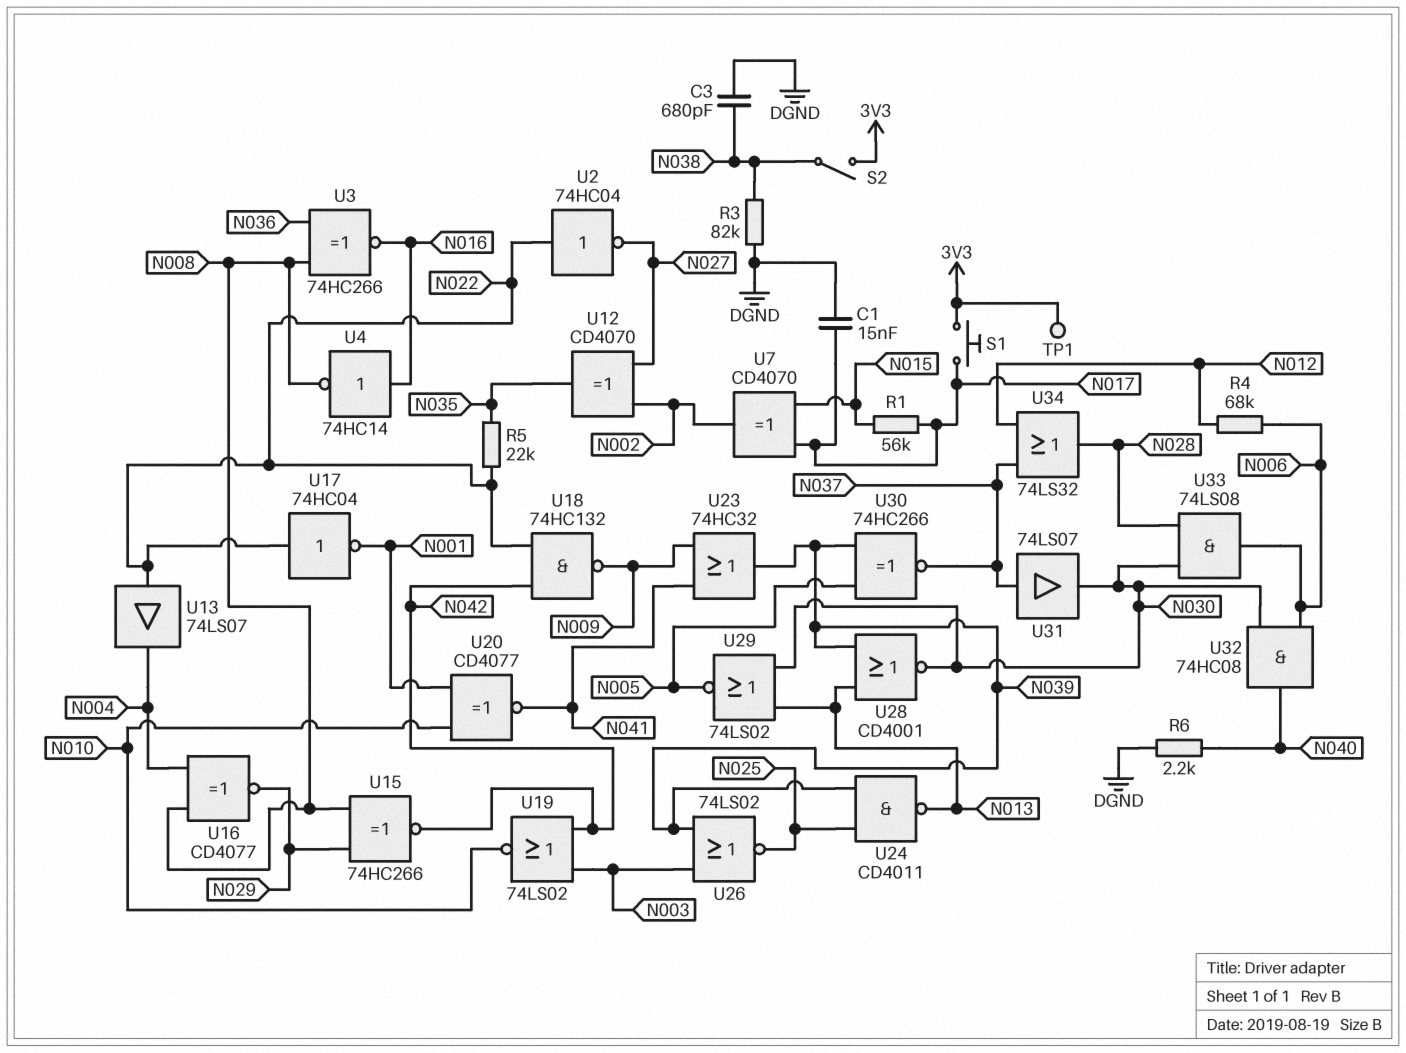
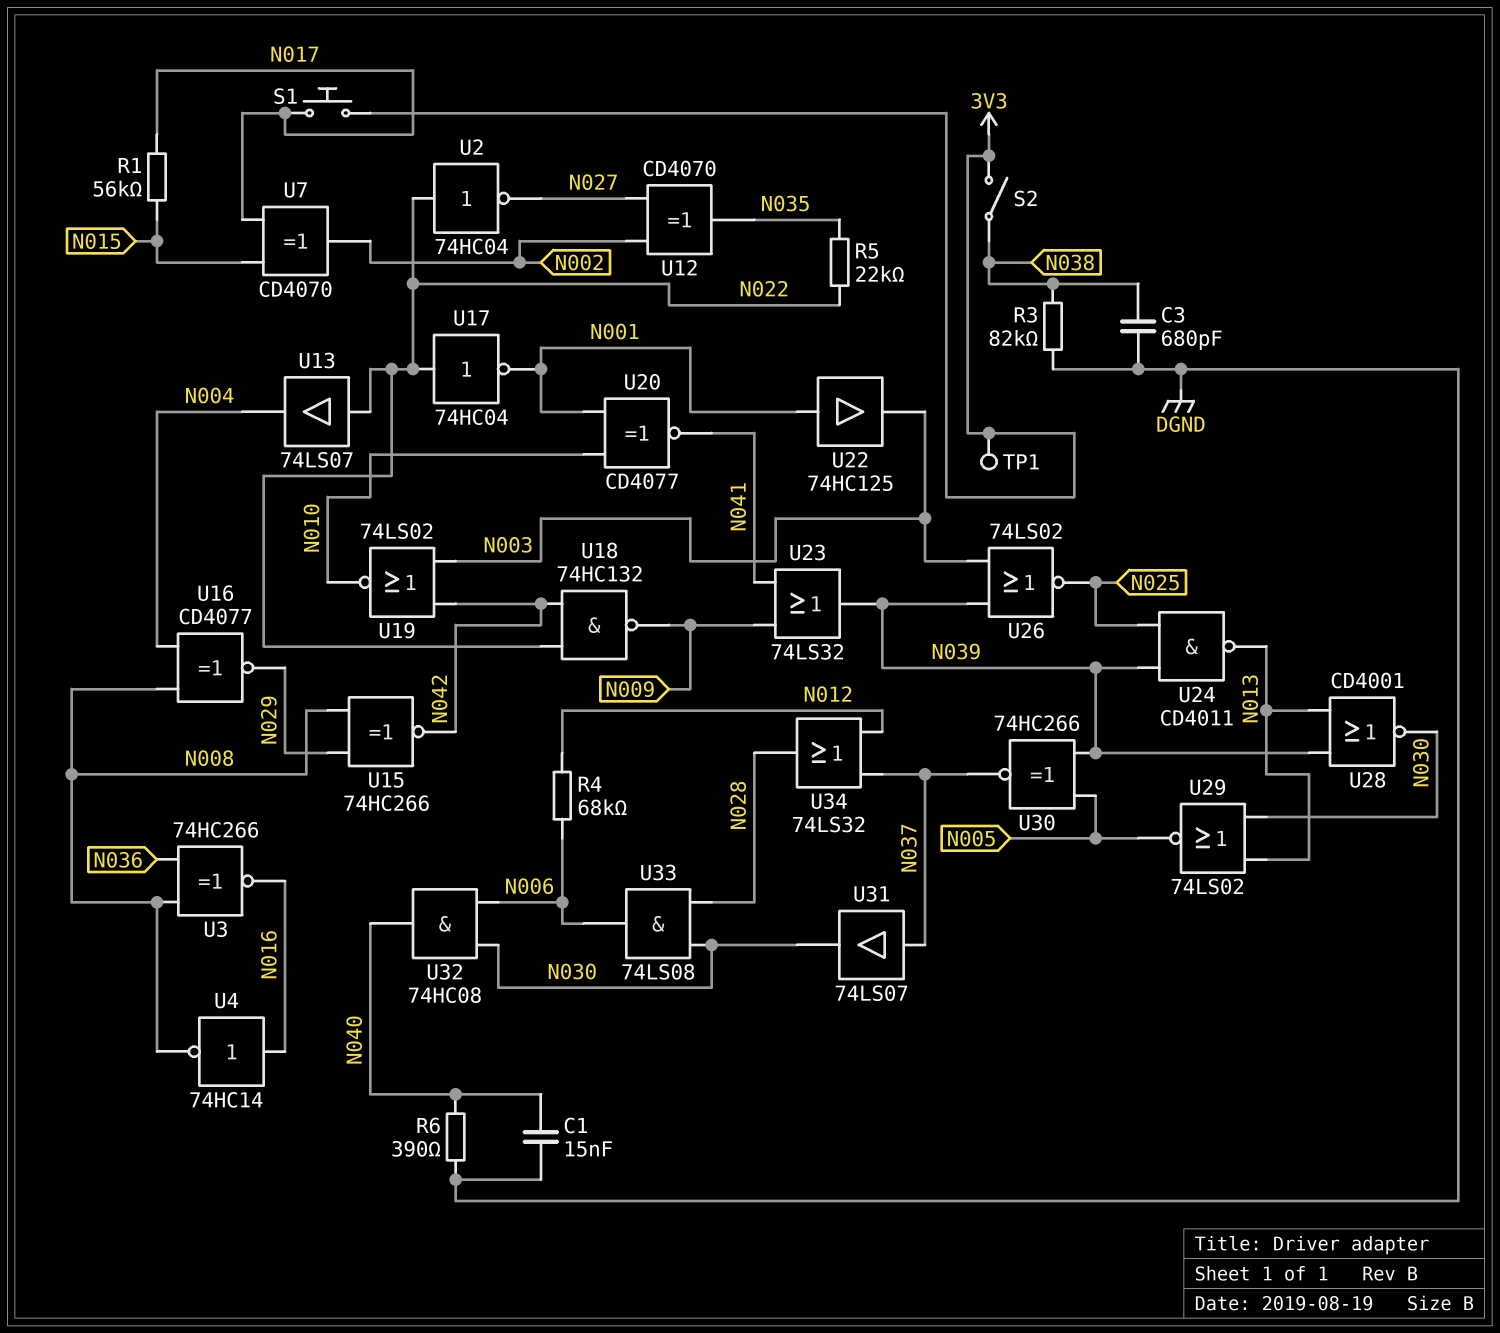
C1: 15nF (DGND, N017) -> 15nF (DGND, N040)
R6: 2.2k (DGND, N040) -> 390 (DGND, N040)
U22: none -> buffer 74HC125 (in N001, out N003)
U23: OR 74HC32 (in N009, in N041, out N039) -> OR 74LS32 (in N009, in N041, out N039)

